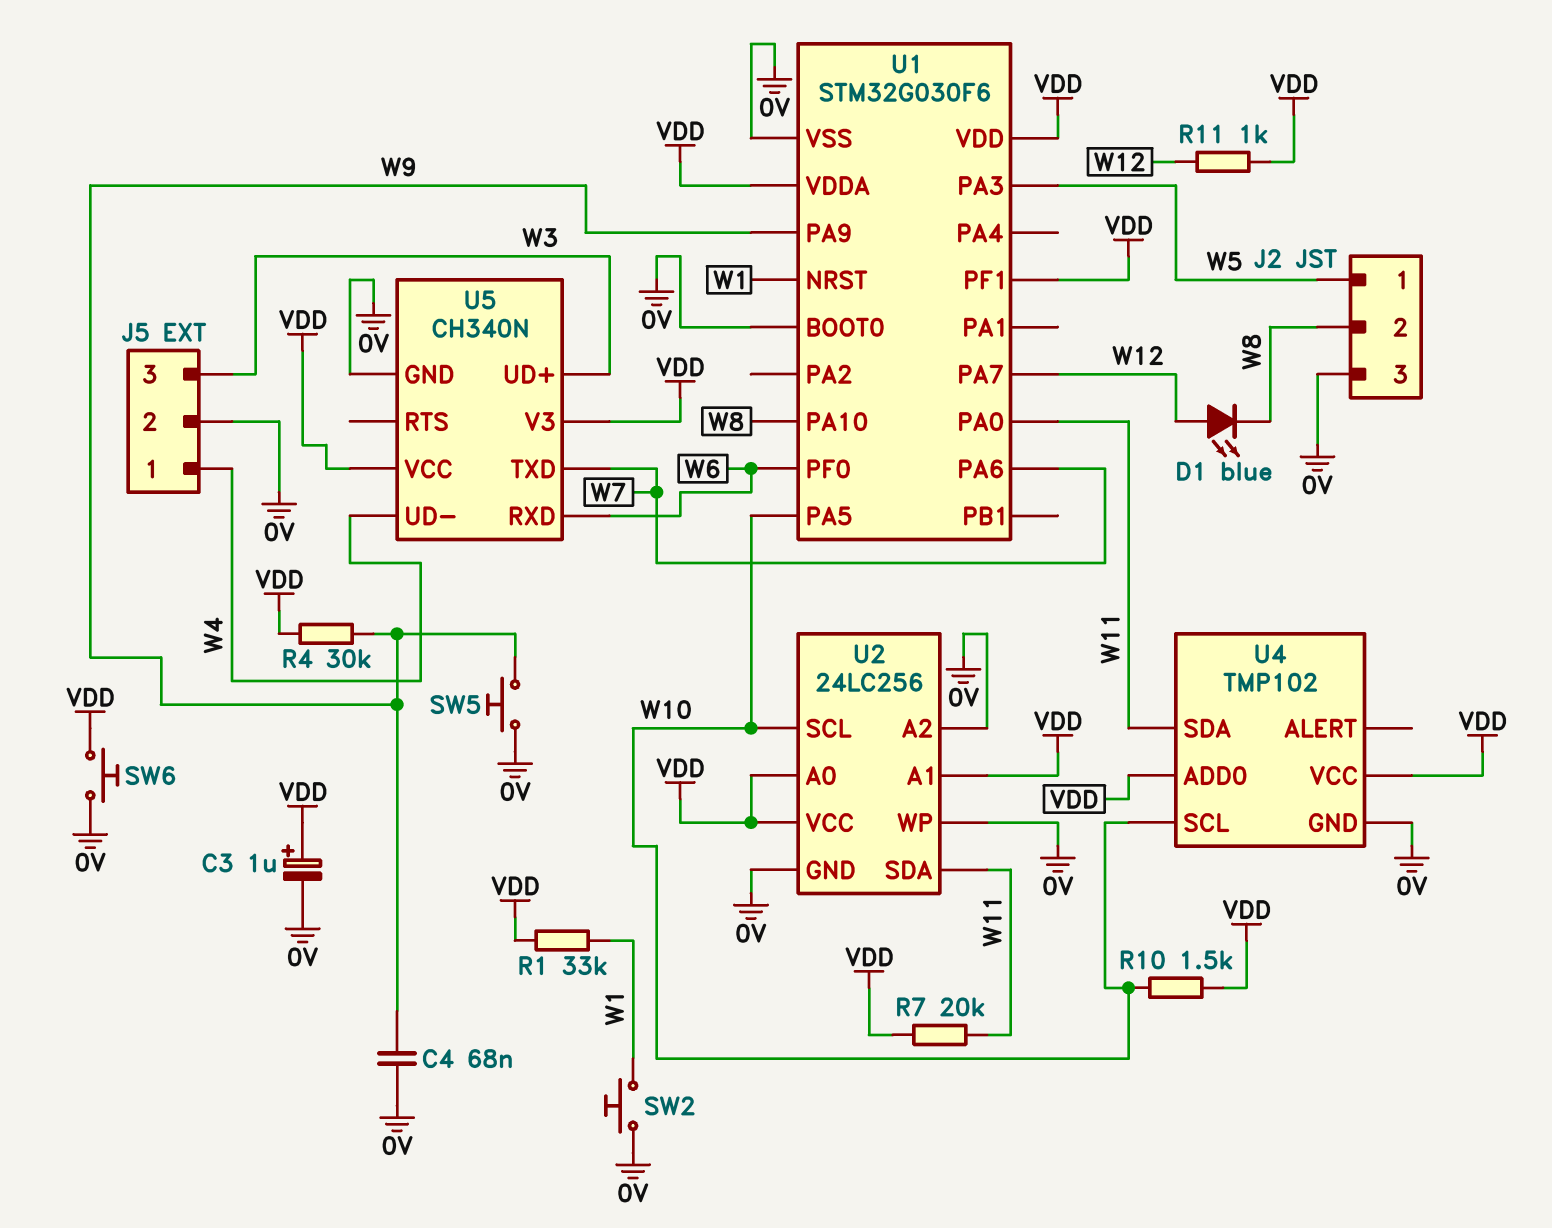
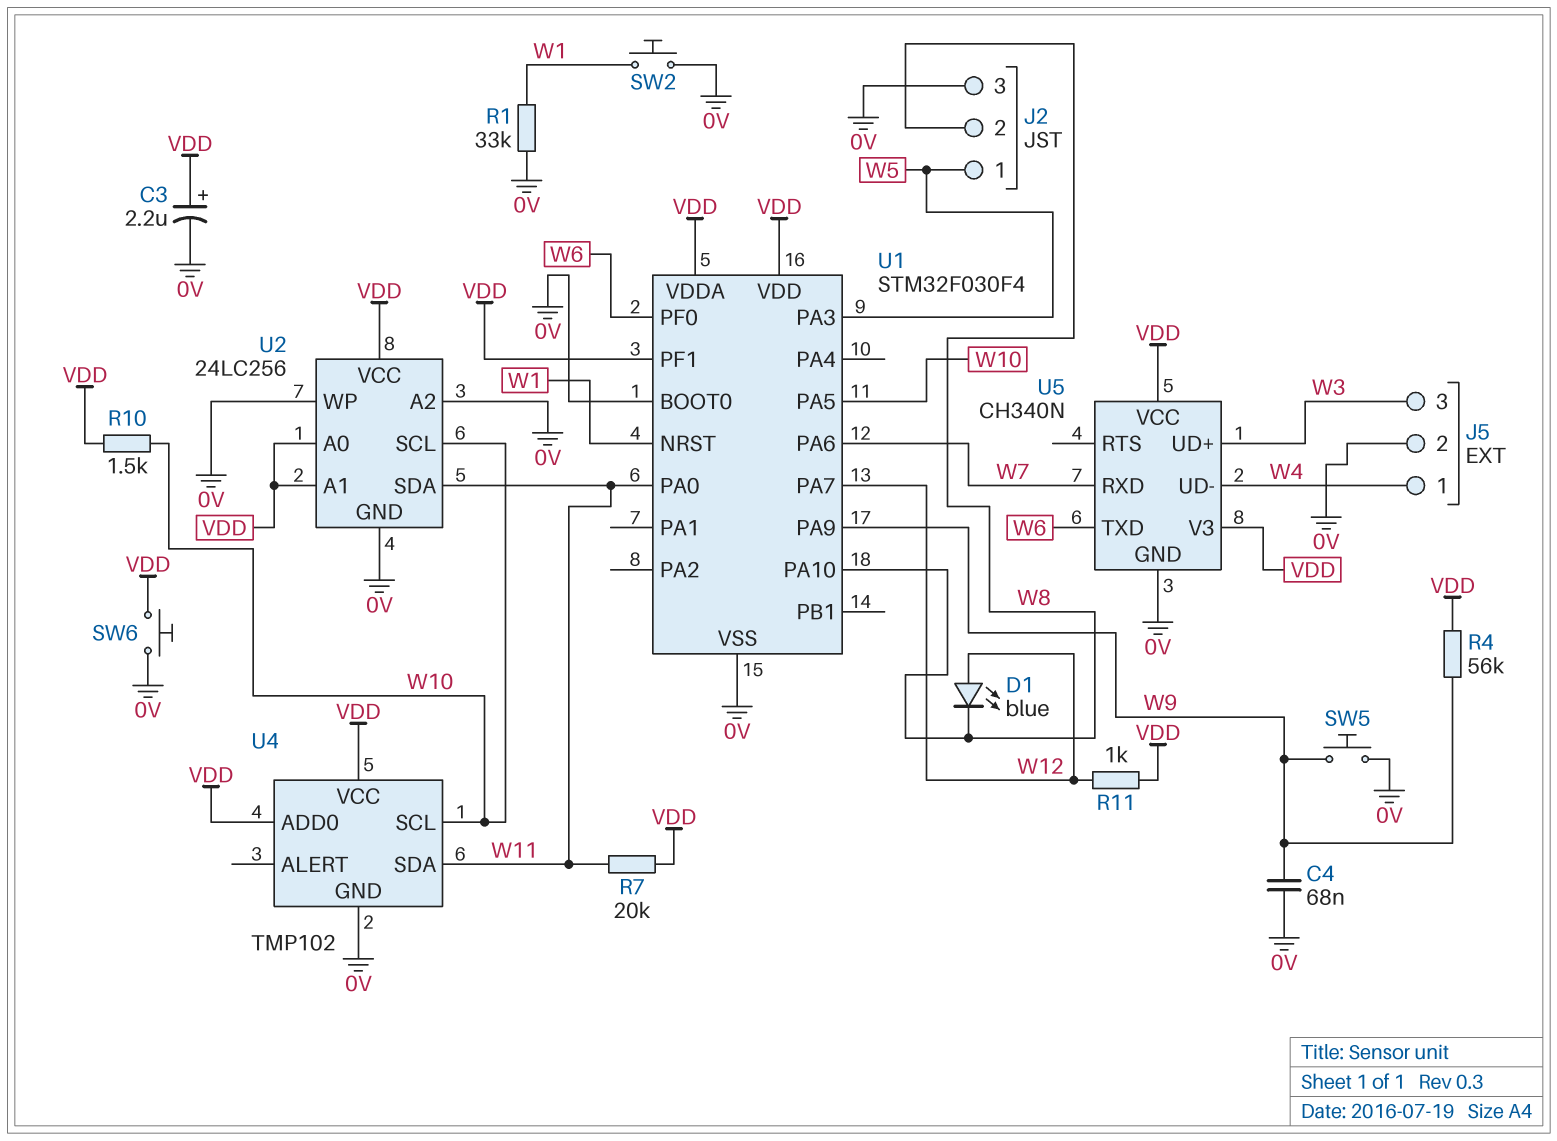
C3: 1uF (plus VDD, minus 0V) -> 2.2uF (plus VDD, minus 0V)
R1: 33k (VDD, W1) -> 33k (0V, W1)
R4: 30k (VDD, W9) -> 56k (VDD, W9)
U1: STM32G030F6 -> STM32F030F4
U5 pin RXD: W6 -> W7
U5 pin TXD: W7 -> W6

